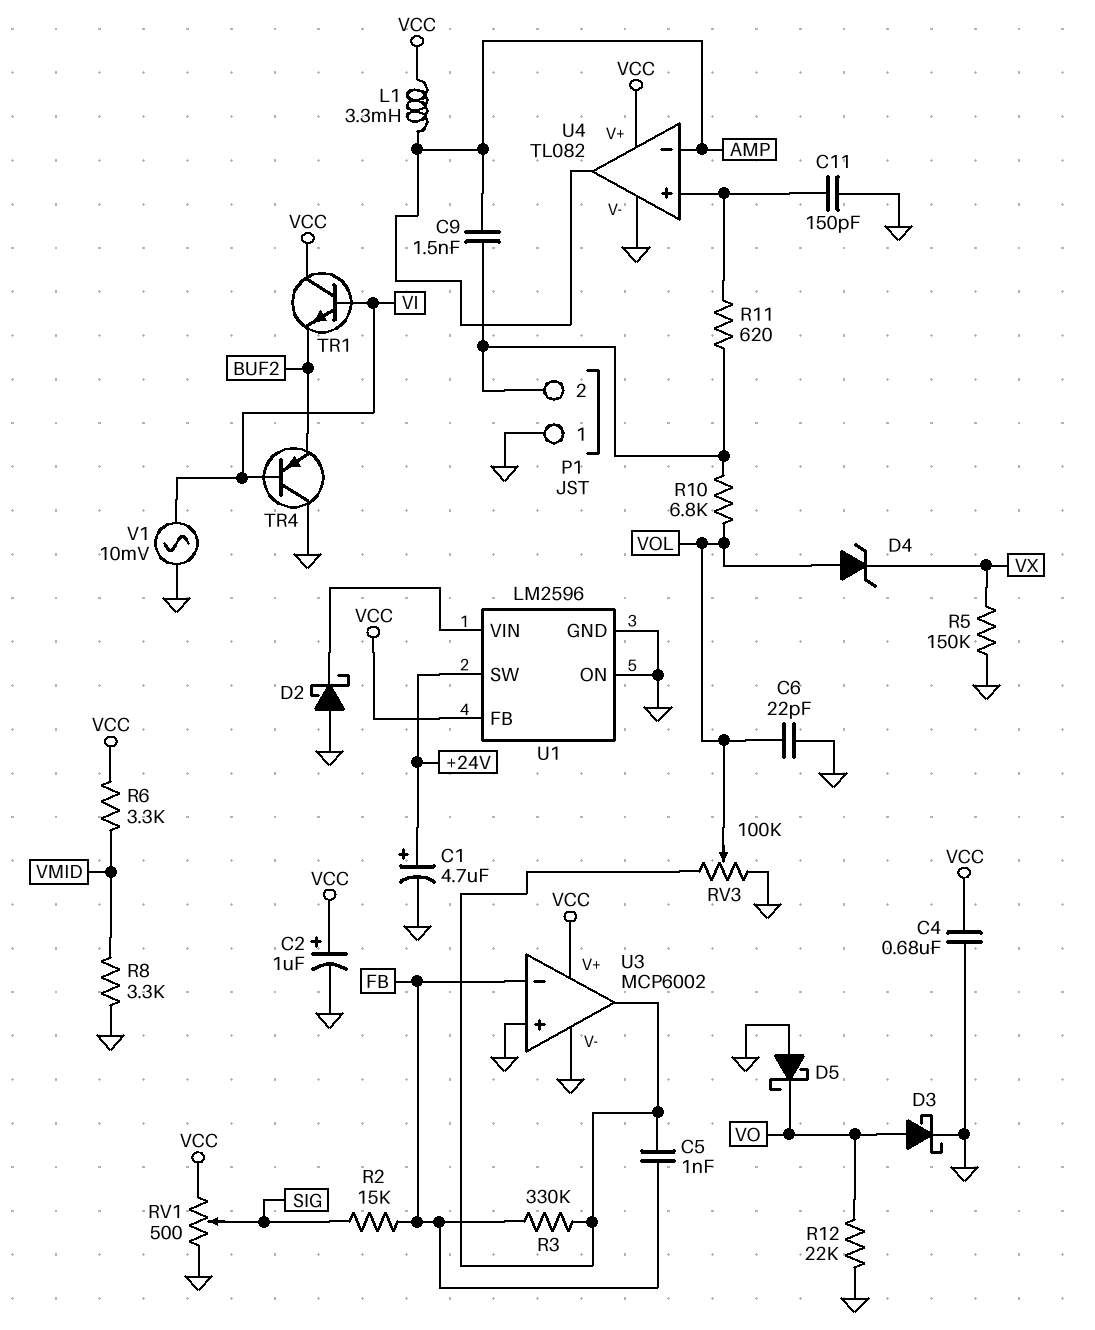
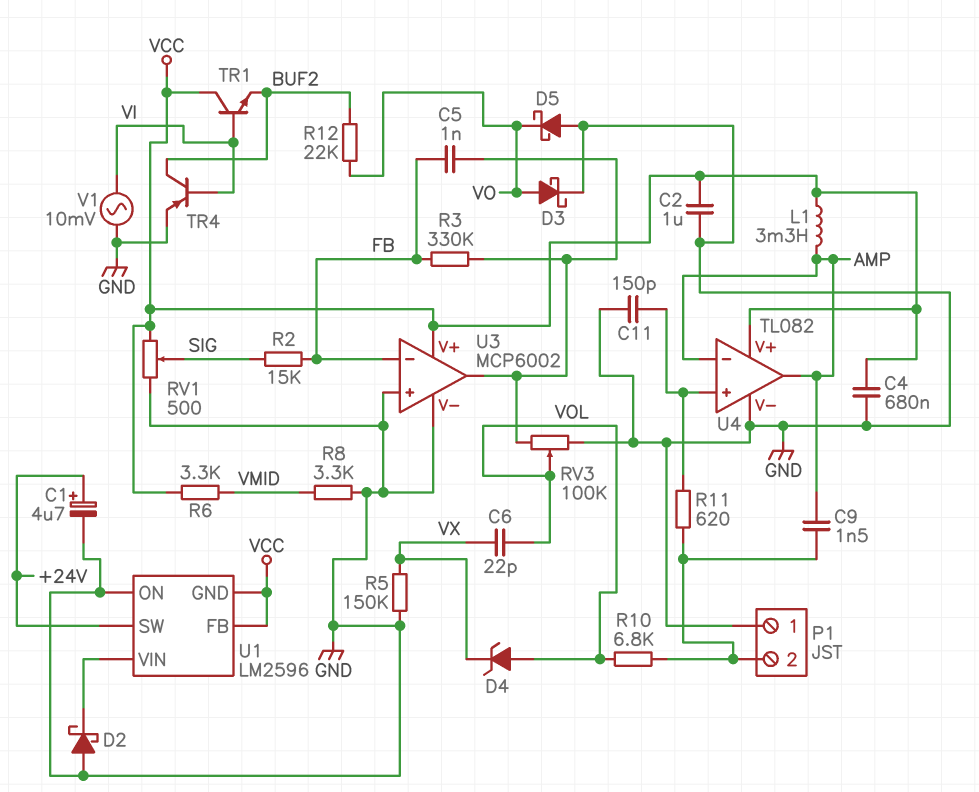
C2: 1uF (plus VCC, minus GND) -> 1uF (GND, VCC)
C6: 22pF (GND, VOL) -> 22pF (VOL, VX)
R12: 22k (GND, VO) -> 22k (BUF2, VO)
TR4: PNP (B VI, C GND, E BUF2) -> PNP (B VI, C BUF2, E GND)
U1 pin GND: GND -> VCC

